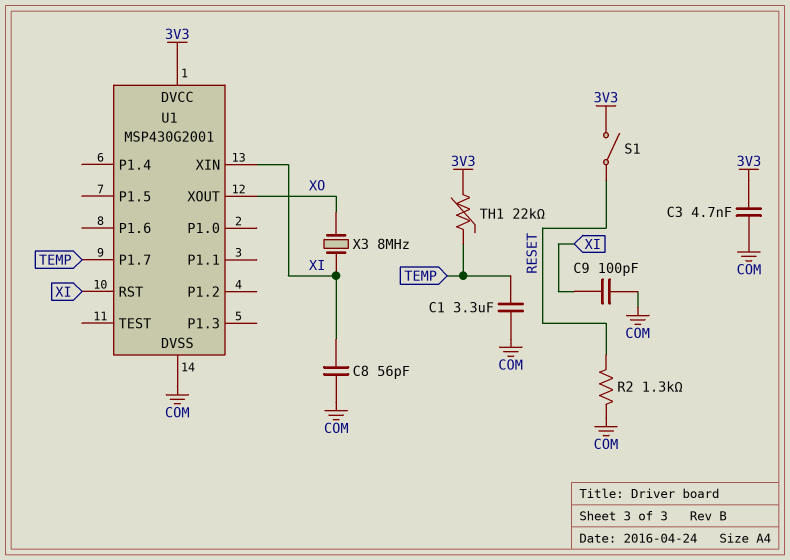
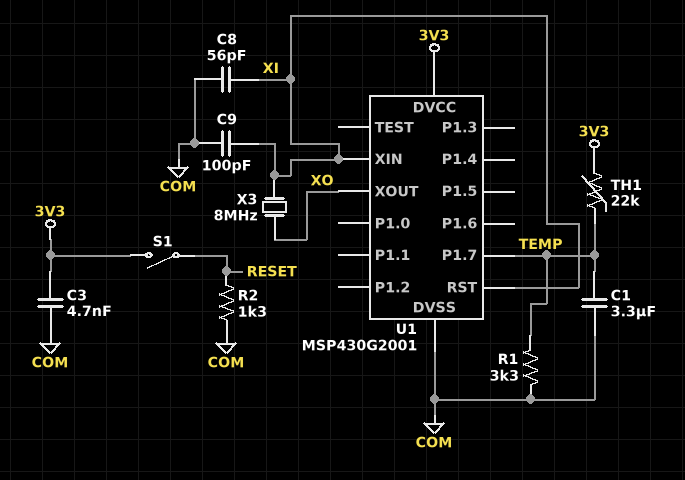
R1: none -> 3.3k (COM, TEMP)

